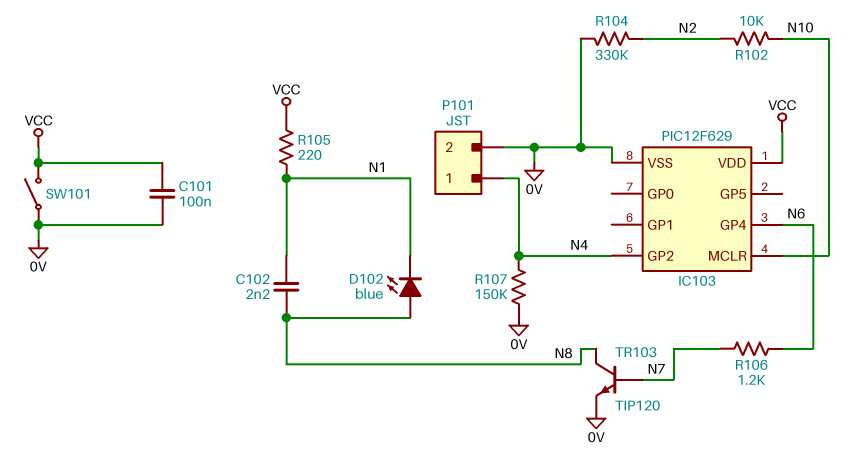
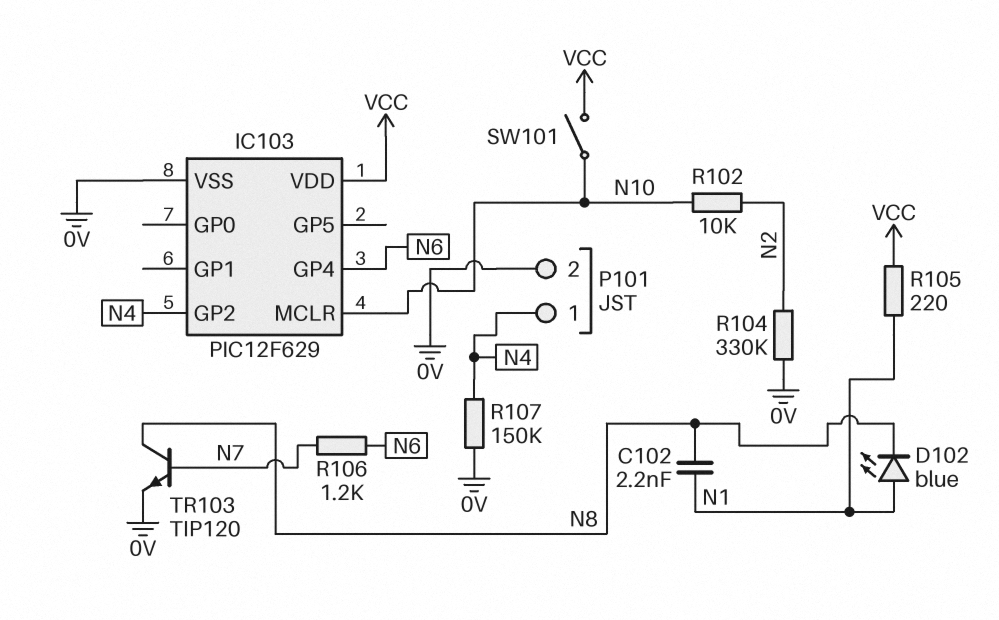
C101: 100nF (0V, VCC) -> none
D102: LED blue (A N8, K N1) -> LED blue (A N1, K N8)
SW101: switch (0V, VCC) -> switch (N10, VCC)

